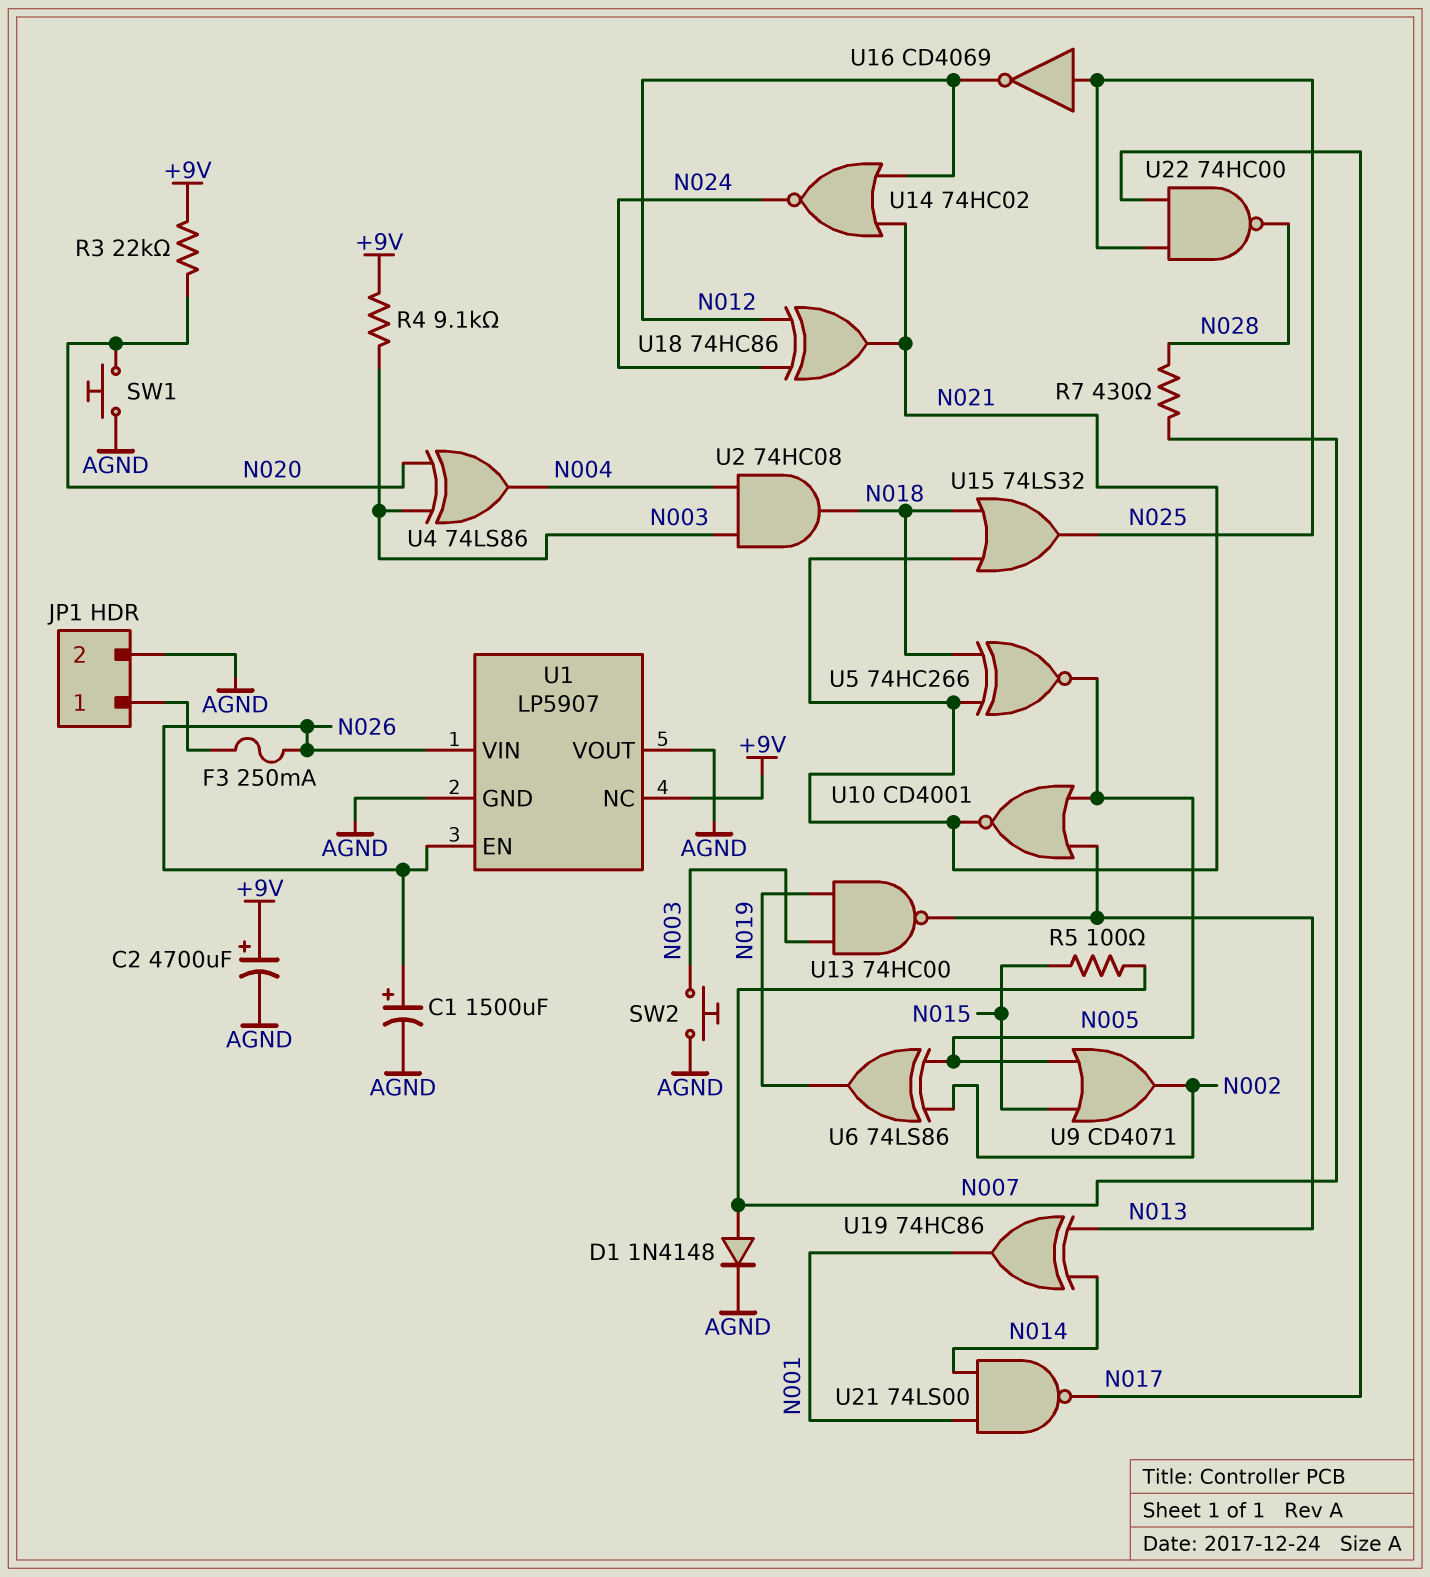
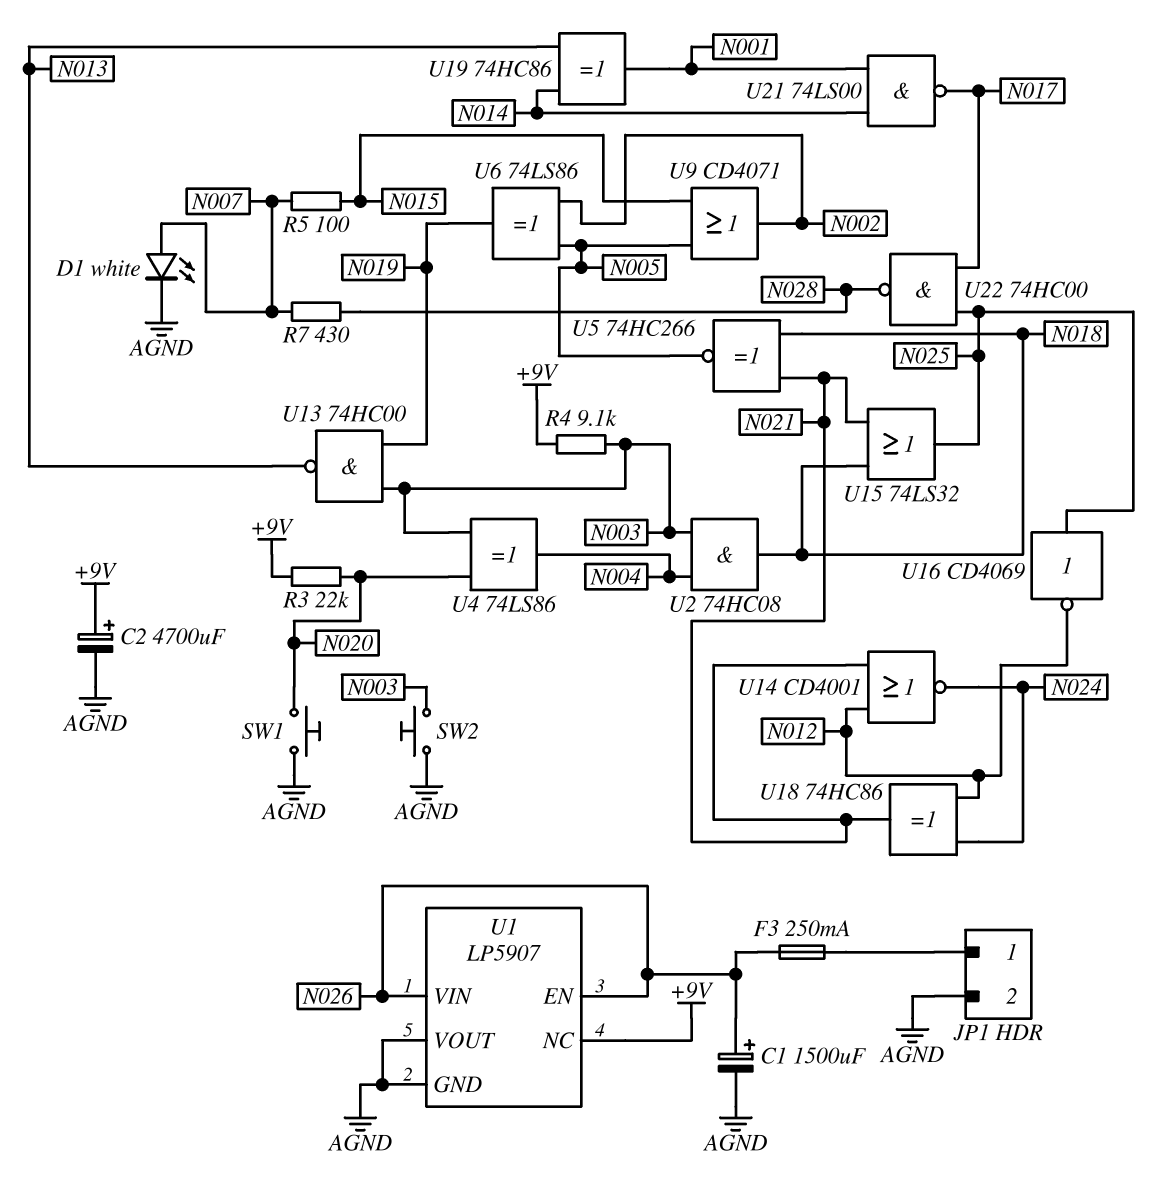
D1: diode 1N4148 (A N007, K AGND) -> LED white (A N007, K AGND)
U10: NOR CD4001 (in N005, in N013, out N021) -> none
U14: NOR 74HC02 (in N012, in N021, out N024) -> NOR CD4001 (in N012, in N021, out N024)

